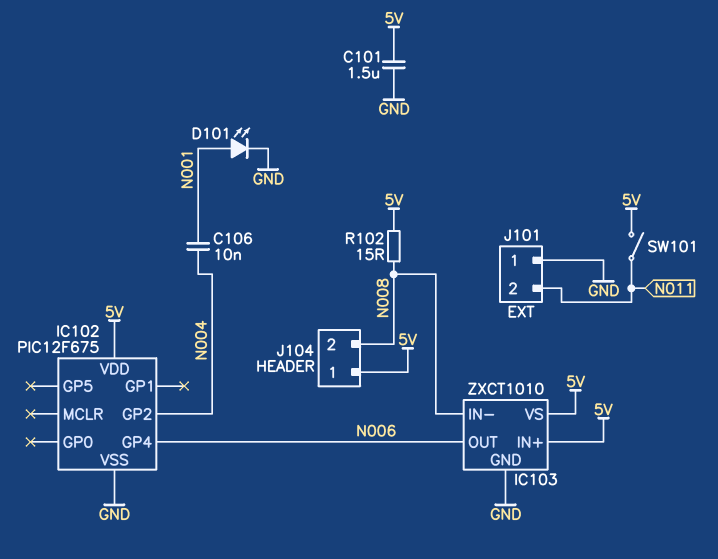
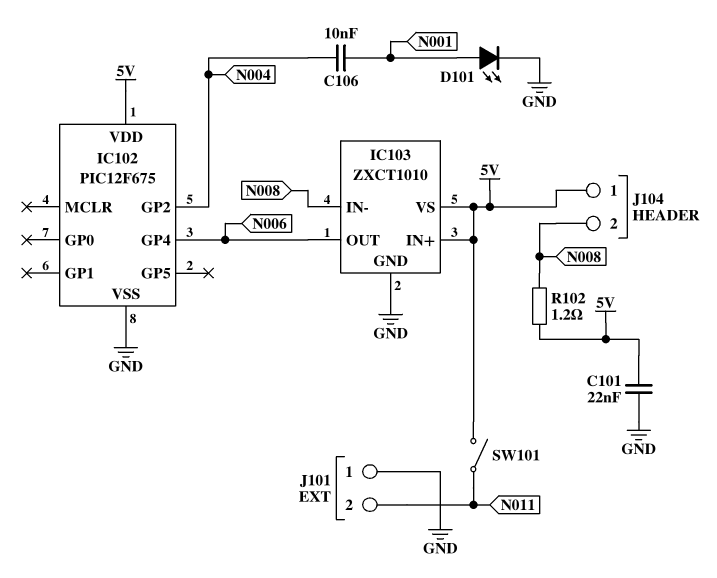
C101: 1.5uF (5V, GND) -> 22nF (5V, GND)
R102: 15 (5V, N008) -> 1.2 (5V, N008)

